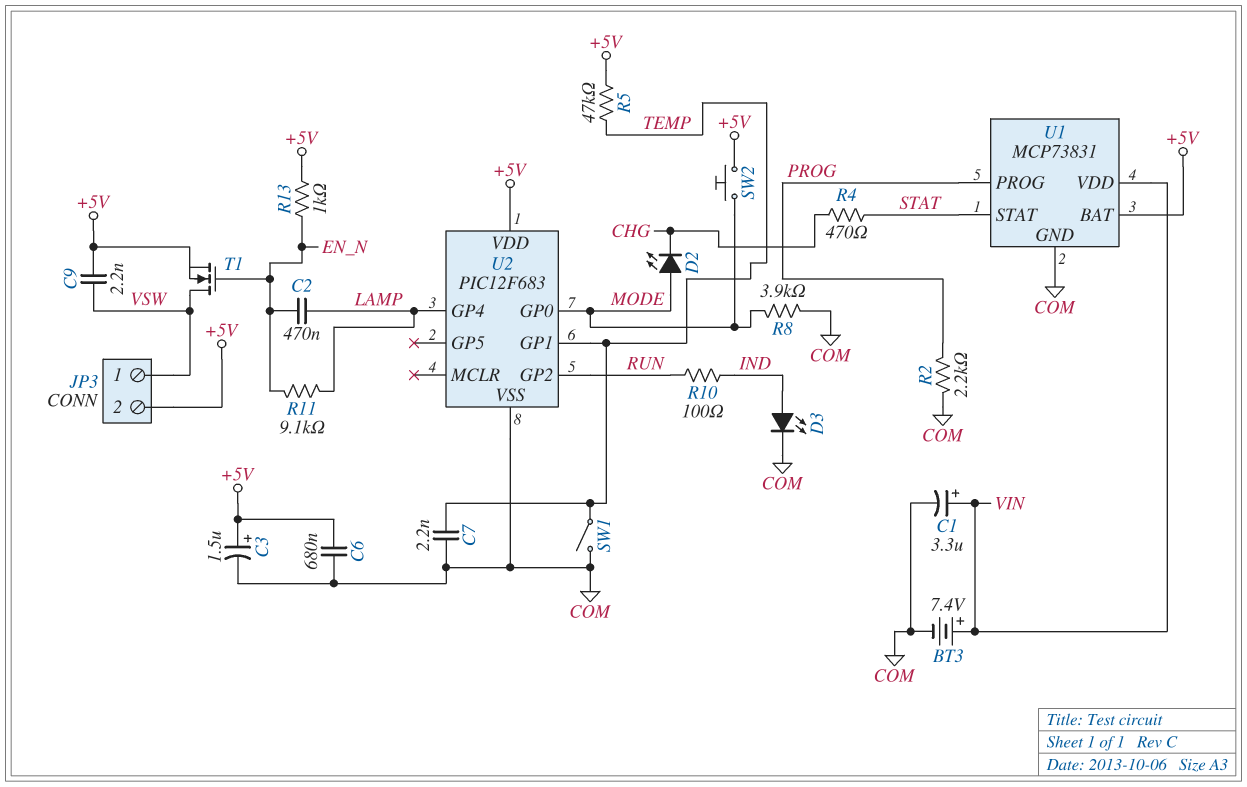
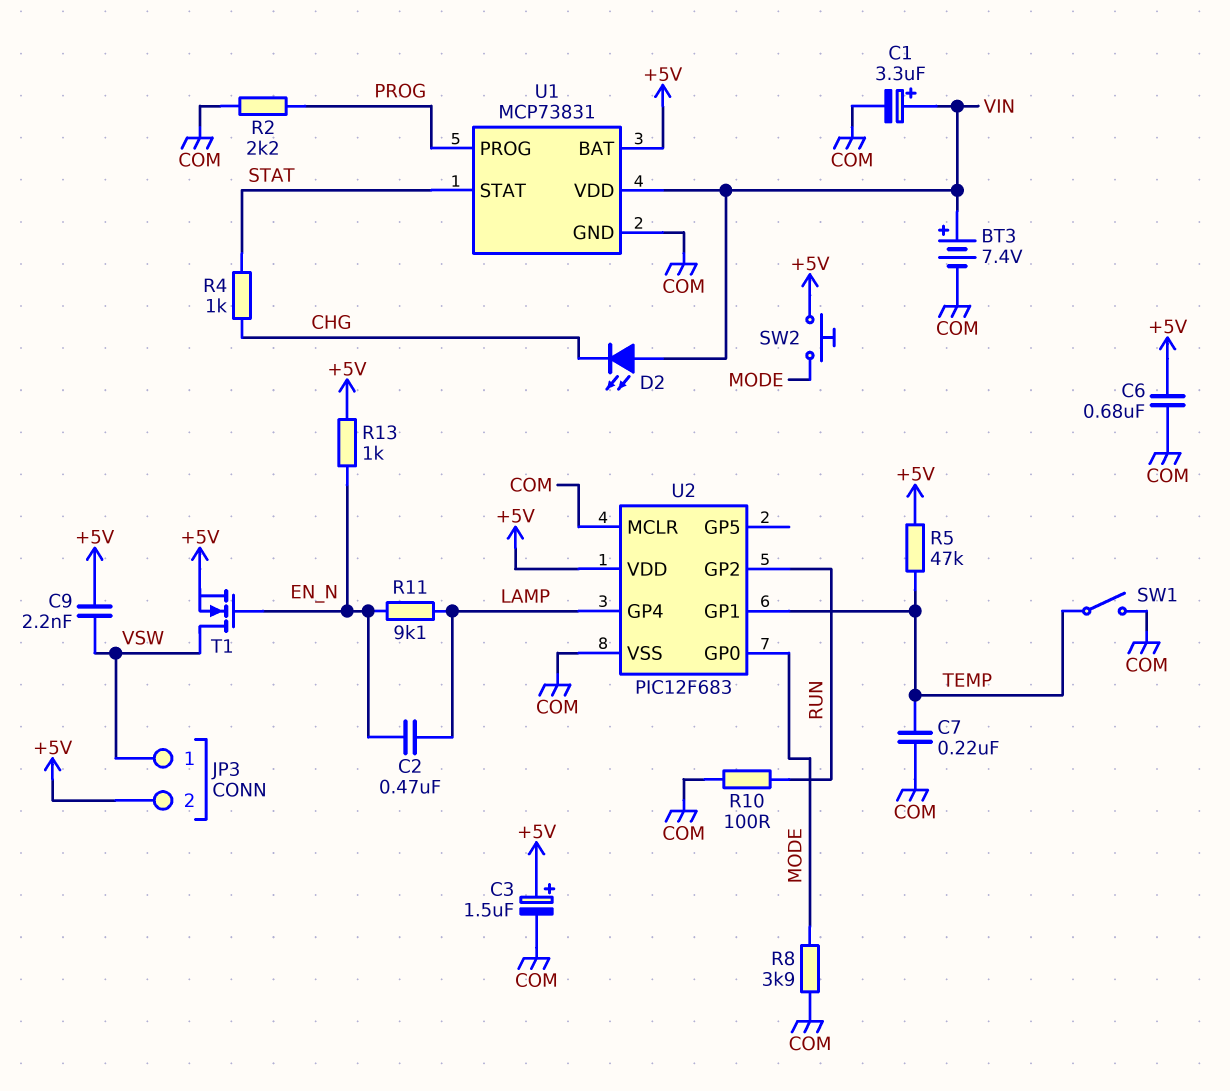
C7: 2.2nF (COM, TEMP) -> 220nF (COM, TEMP)
D2: LED (A MODE, K CHG) -> LED (A VIN, K CHG)
D3: LED (A IND, K COM) -> none
R4: 470 (CHG, STAT) -> 1k (CHG, STAT)
R10: 100 (IND, RUN) -> 100 (COM, RUN)
U2 pin MCLR: none -> COM

